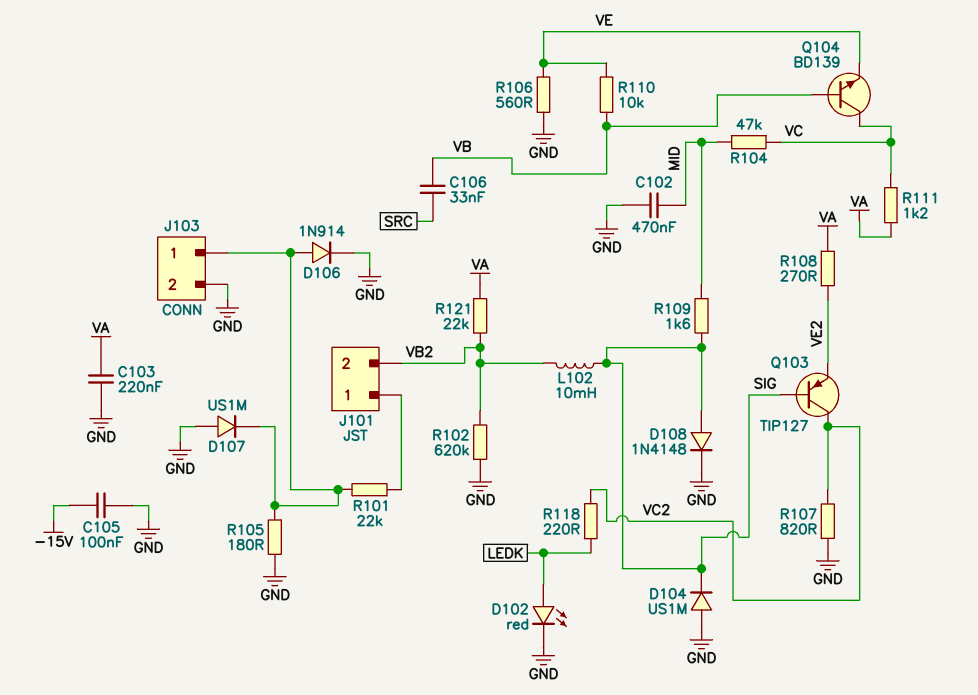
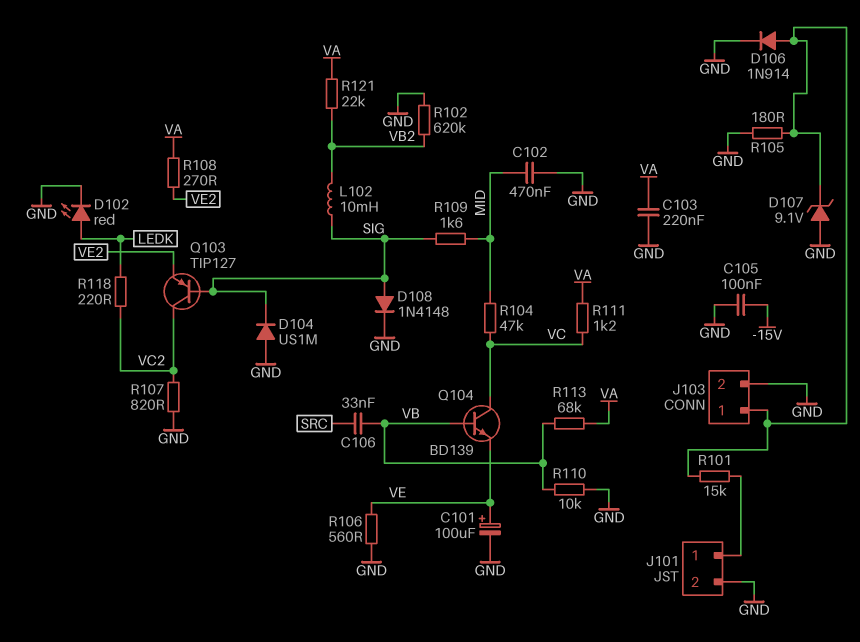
C101: none -> 100uF (plus VE, minus GND)
D107: diode US1M (A GND, K J103/1) -> zener 9.1V (A GND, K J103/1)
J101 pin 2: VB2 -> GND
R101: 22k (J101/1, J103/1) -> 15k (J101/1, J103/1)
R110: 10k (VB, VE) -> 10k (GND, VB)
R113: none -> 68k (VA, VB)

